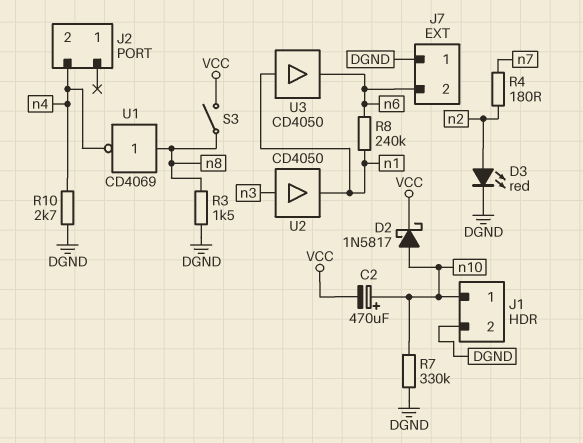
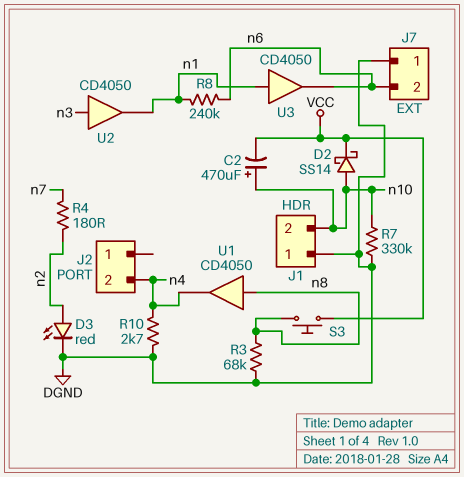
D2: schottky 1N5817 (A n10, K VCC) -> schottky SS14 (A n10, K VCC)
J1 pin 1: n10 -> DGND
J1 pin 2: DGND -> n10
R3: 1.5k (DGND, n8) -> 68k (DGND, n8)
S3: switch (VCC, n8) -> button (VCC, n8)
U1: NOT CD4069 (in n8, out n4) -> buffer CD4050 (in n8, out n4)

